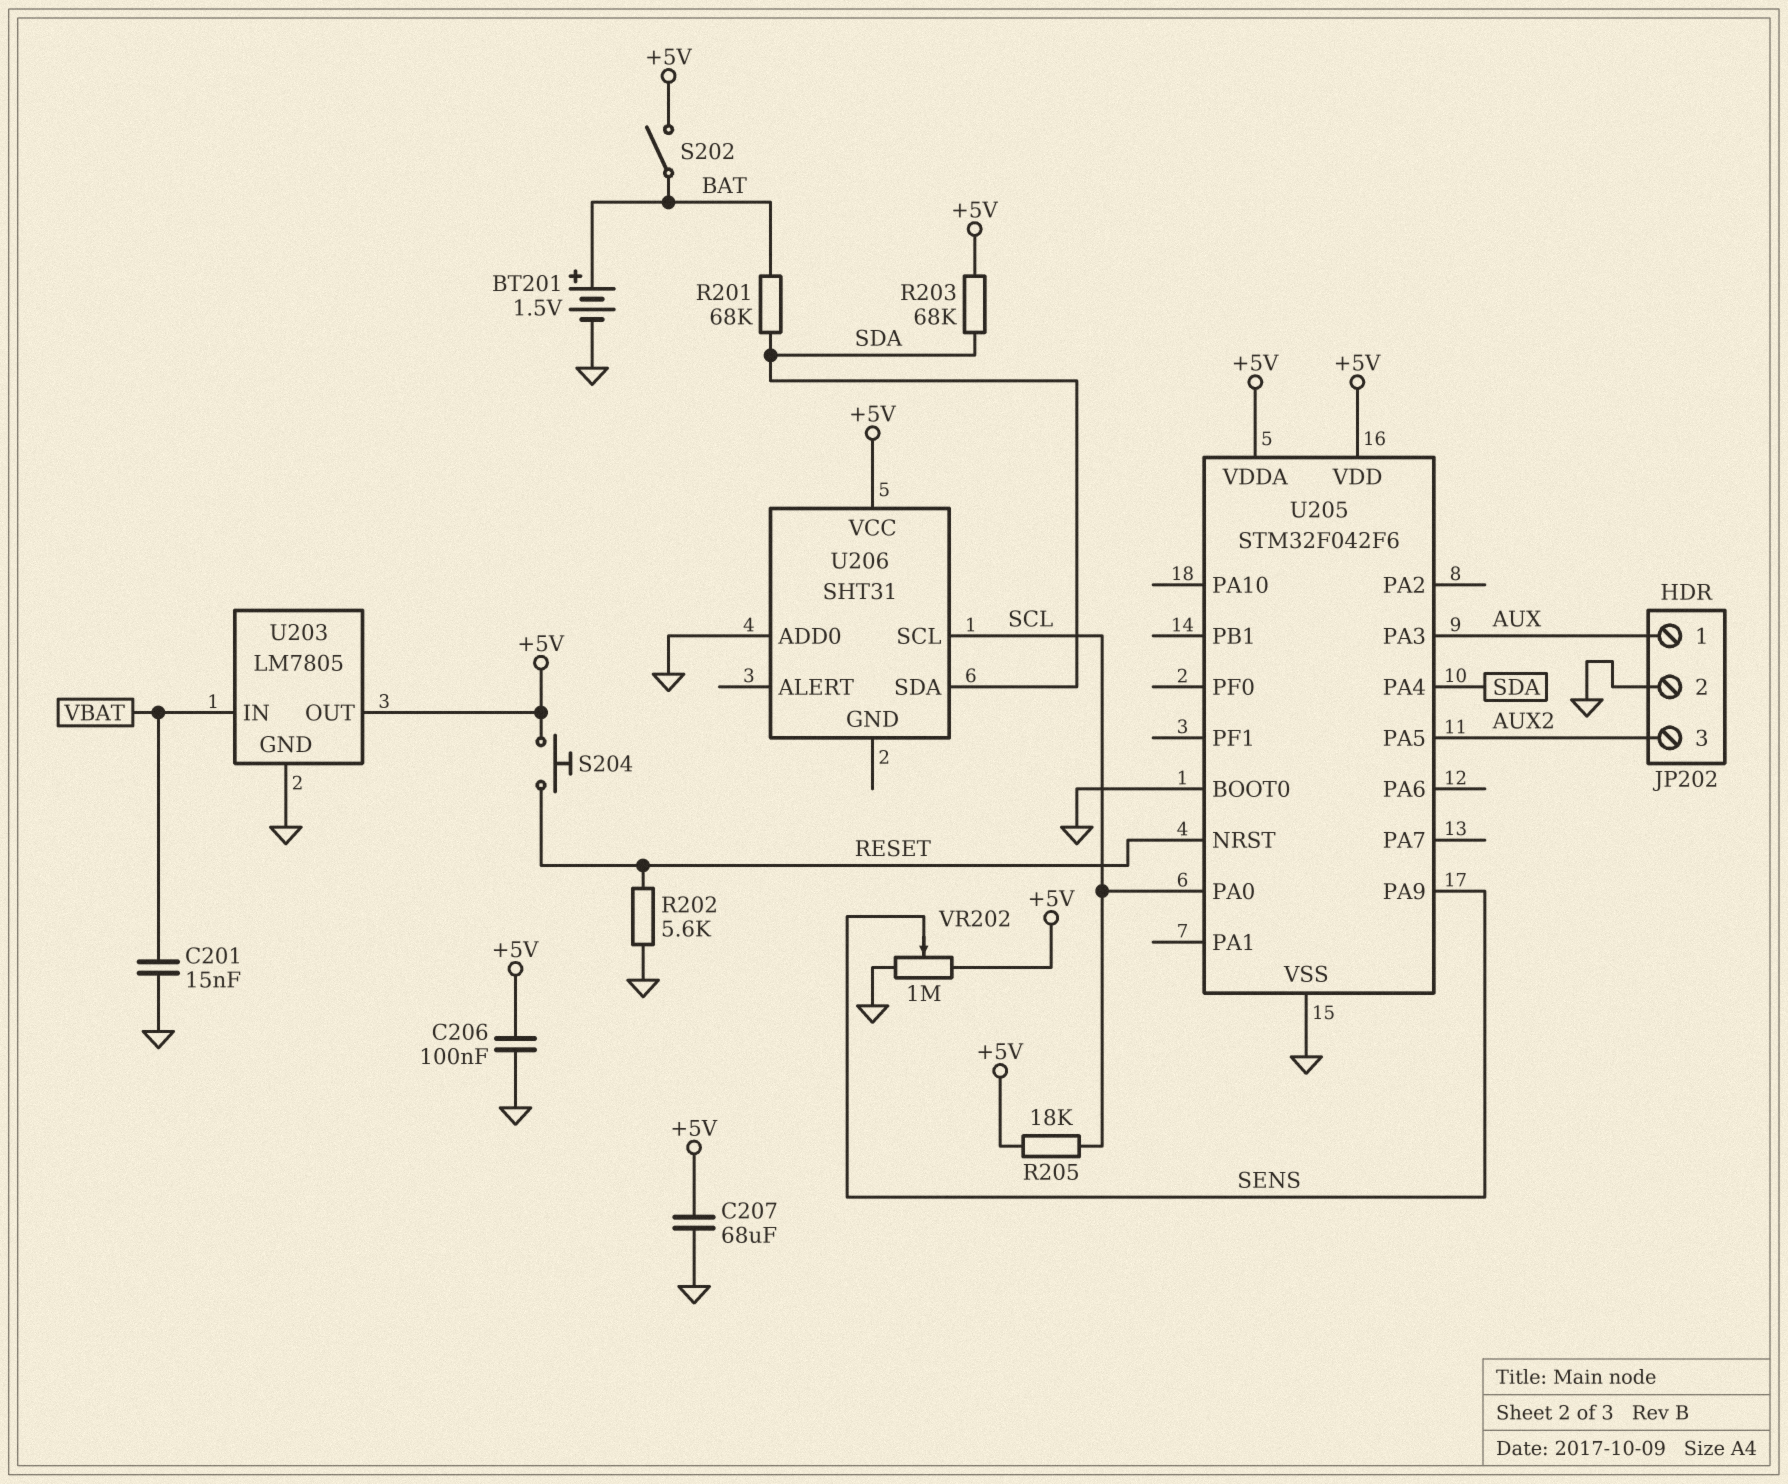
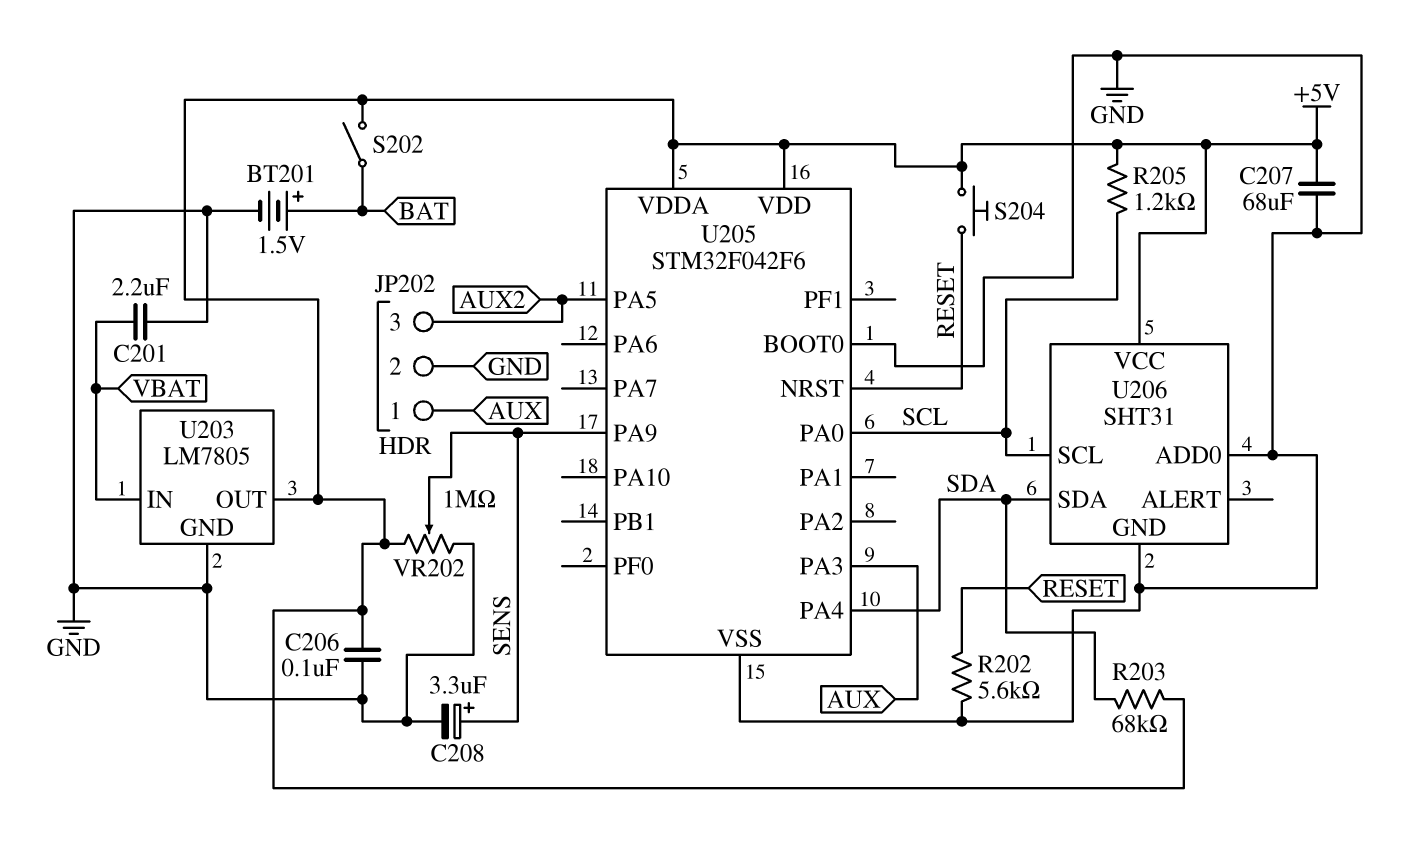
C201: 15nF (GND, VBAT) -> 2.2uF (GND, VBAT)
C208: none -> 3.3uF (plus SENS, minus GND)
R201: 68k (BAT, SDA) -> none
R205: 18k (+5V, SCL) -> 1.2k (+5V, SCL)
U206 pin GND: none -> GND

